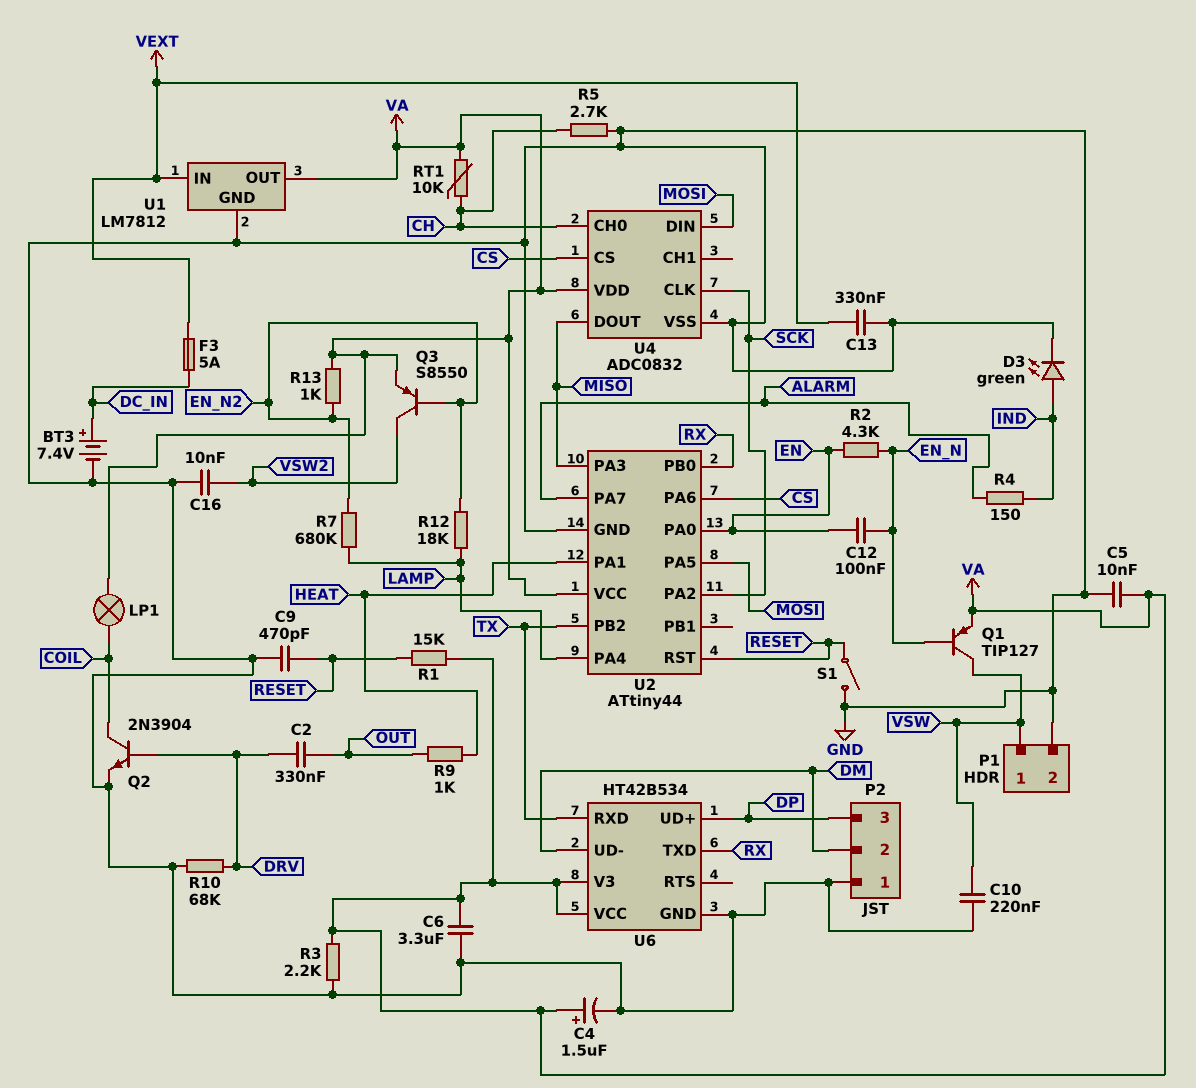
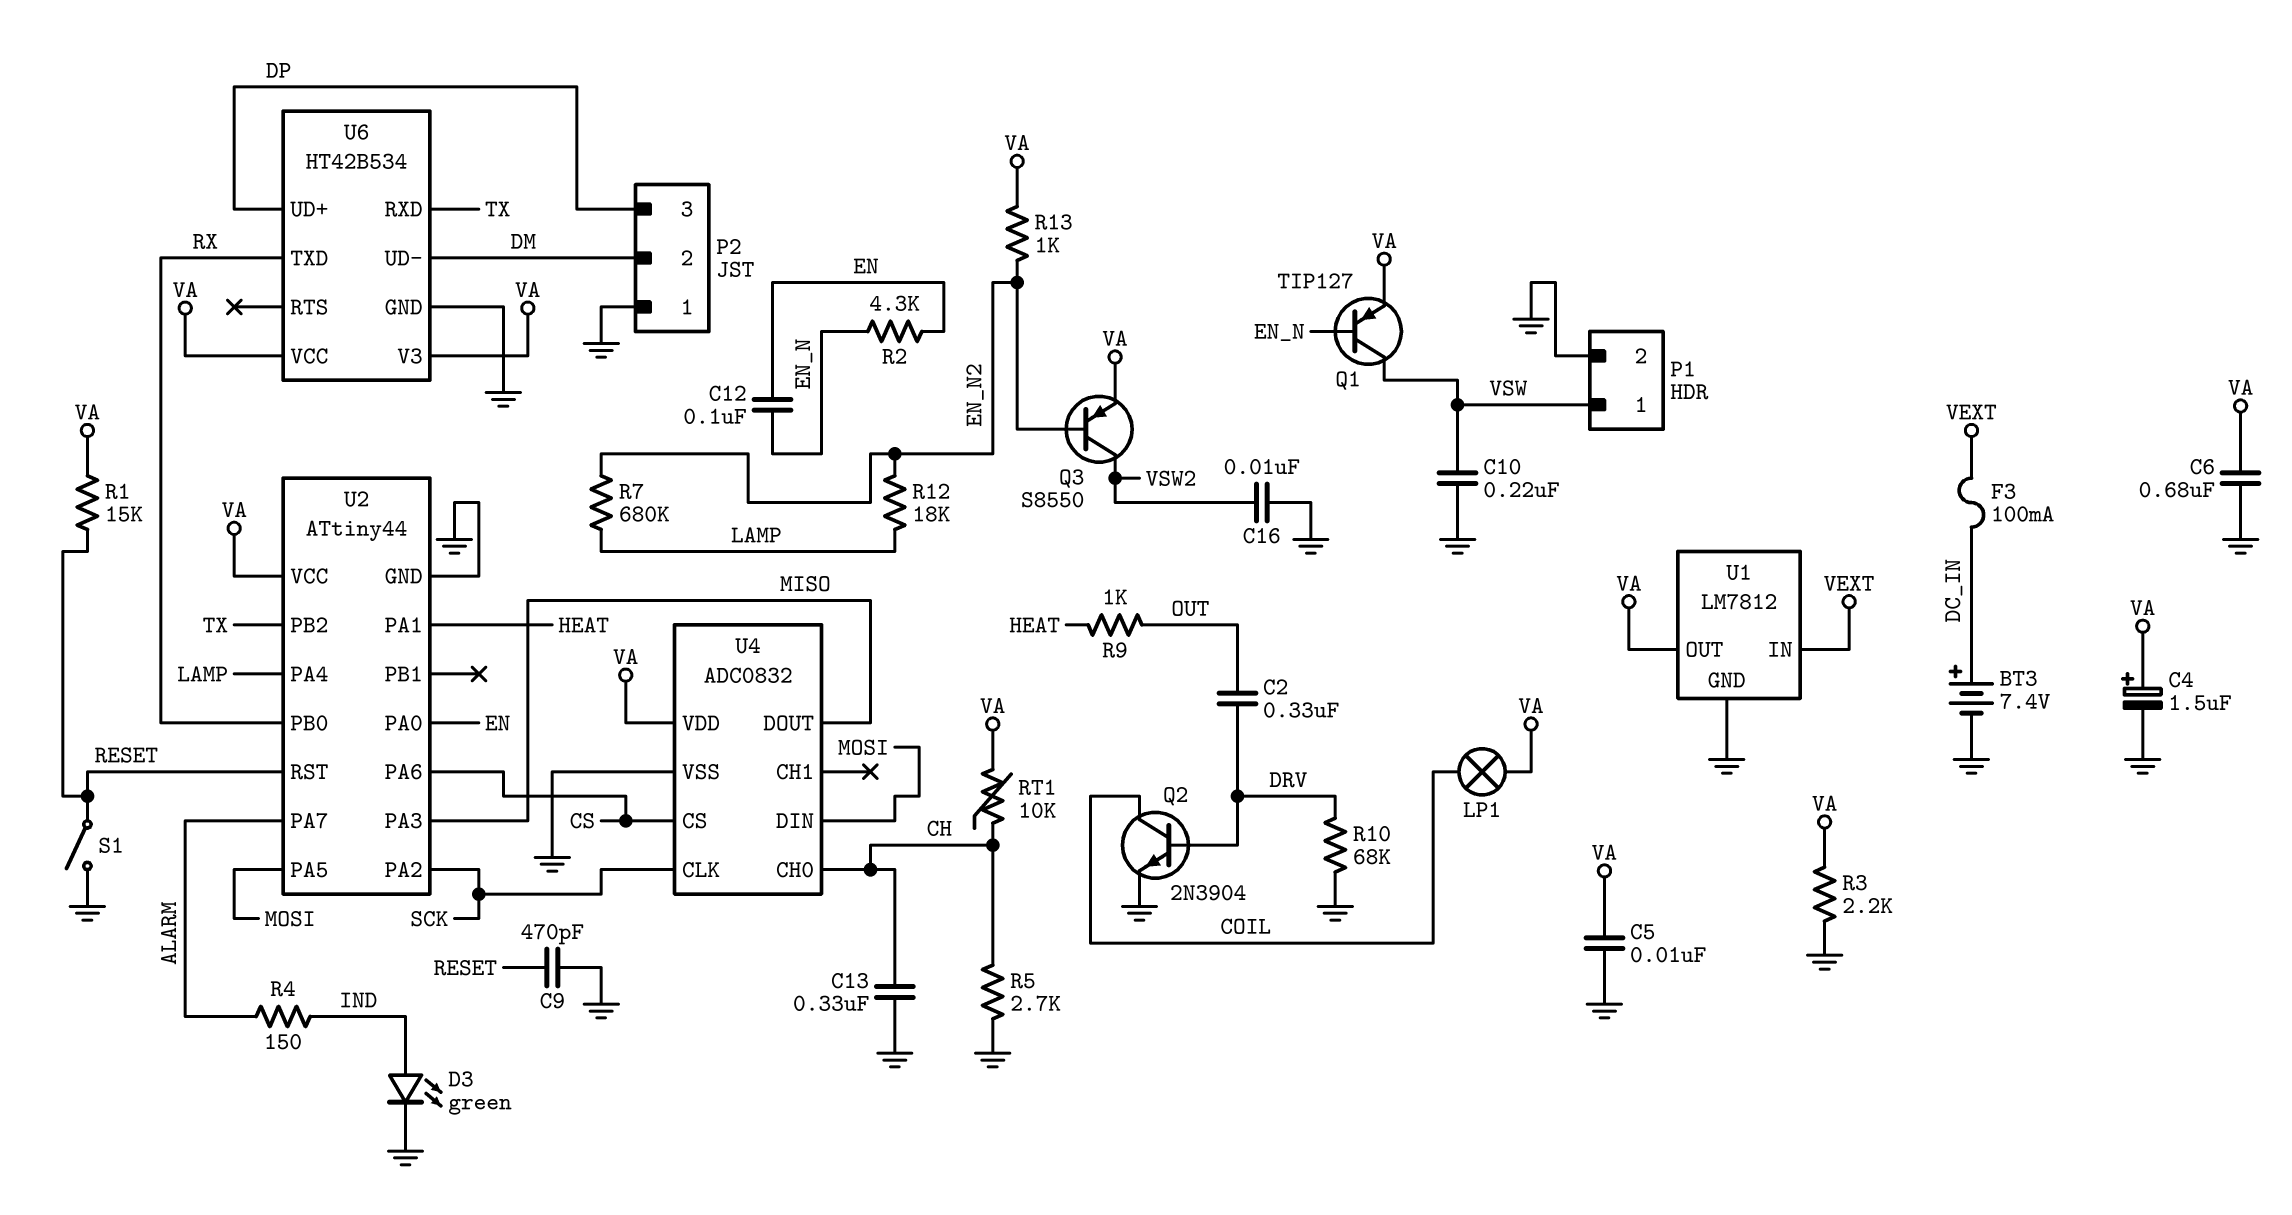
C6: 3.3uF (GND, VA) -> 680nF (GND, VA)
C13: 330nF (GND, VEXT) -> 330nF (CH, GND)
F3: 5A (DC_IN, VEXT) -> 100mA (DC_IN, VEXT)

